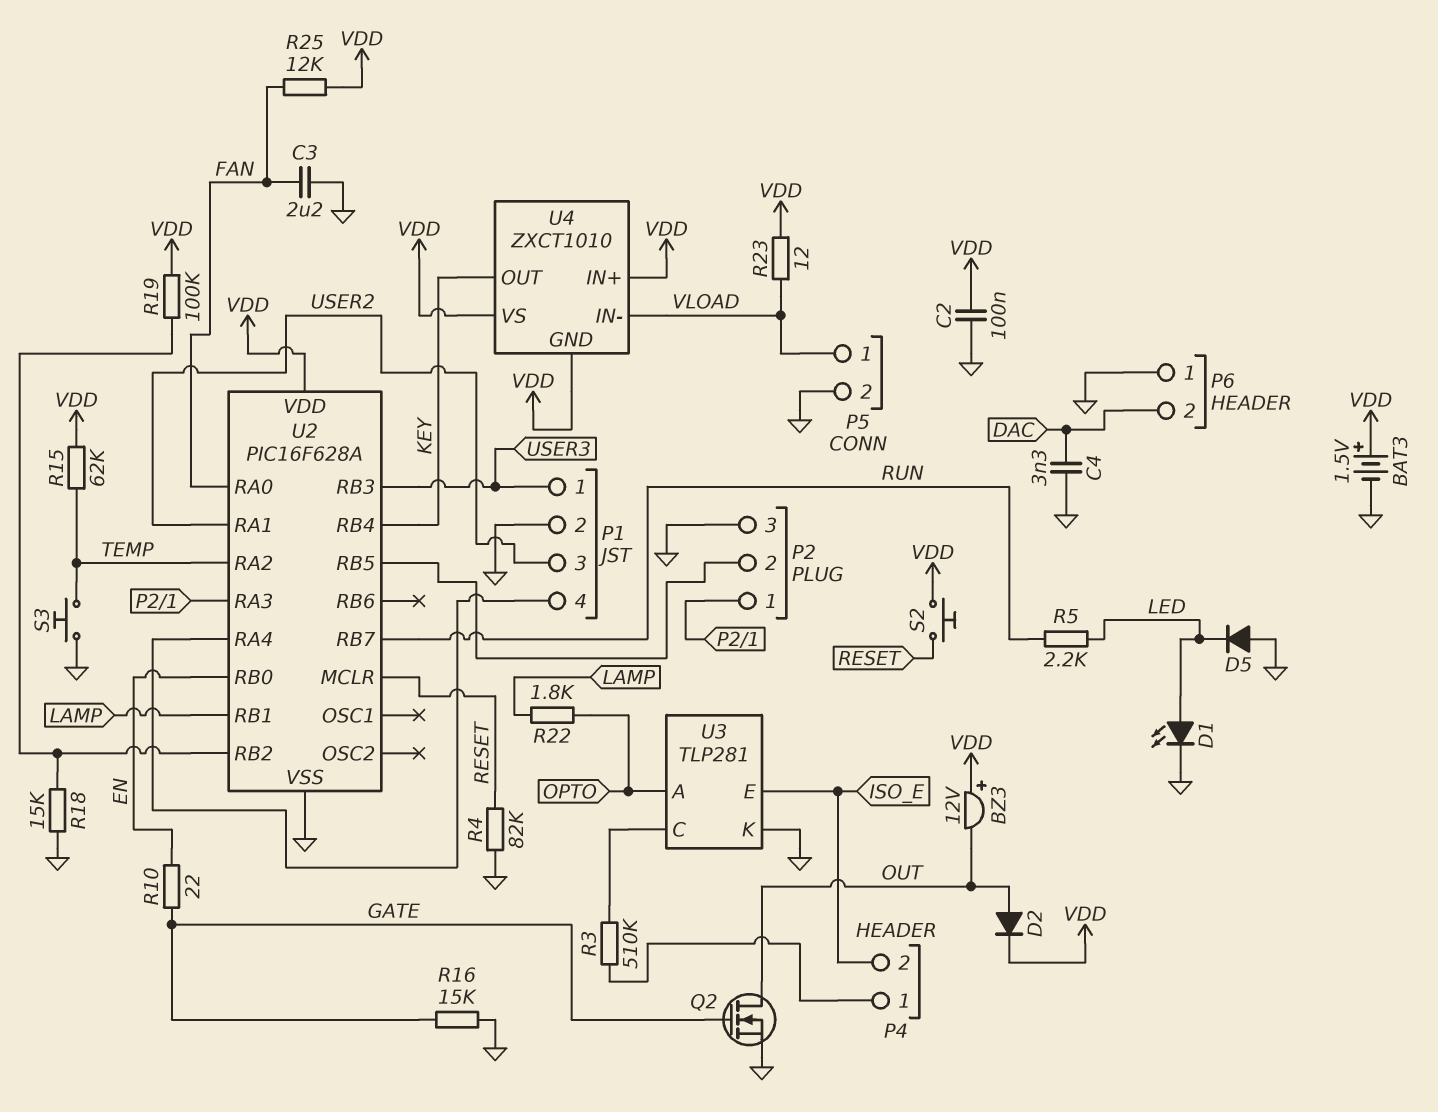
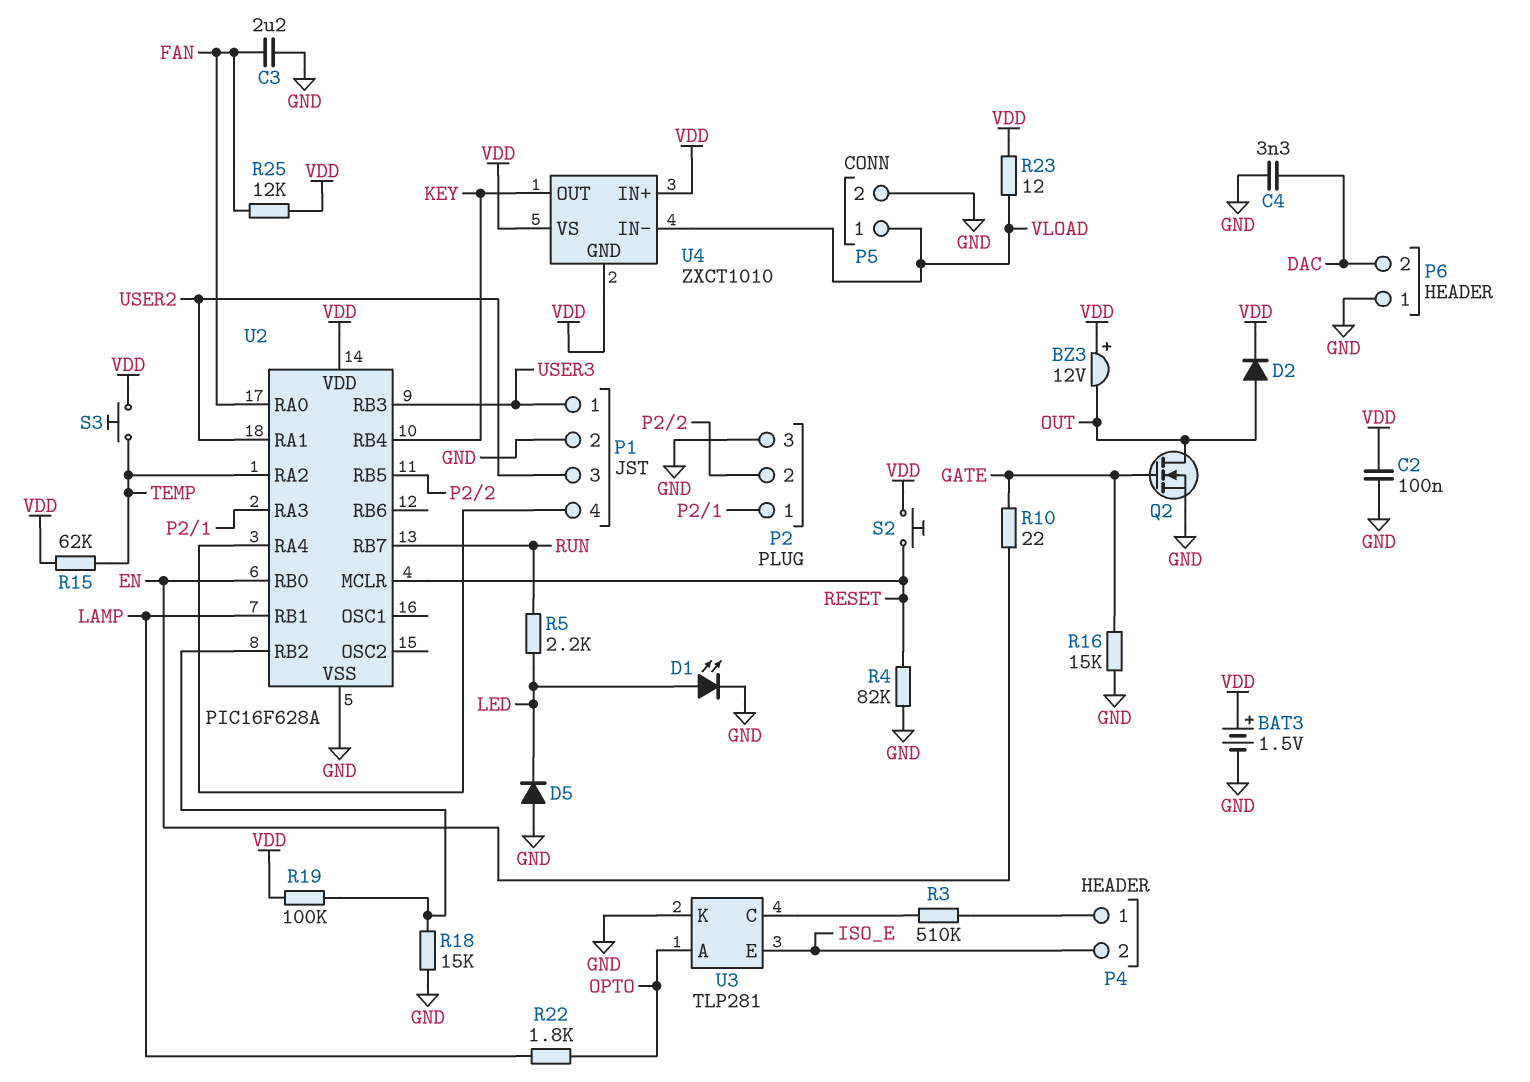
S3: button (GND, TEMP) -> button (TEMP, VDD)

